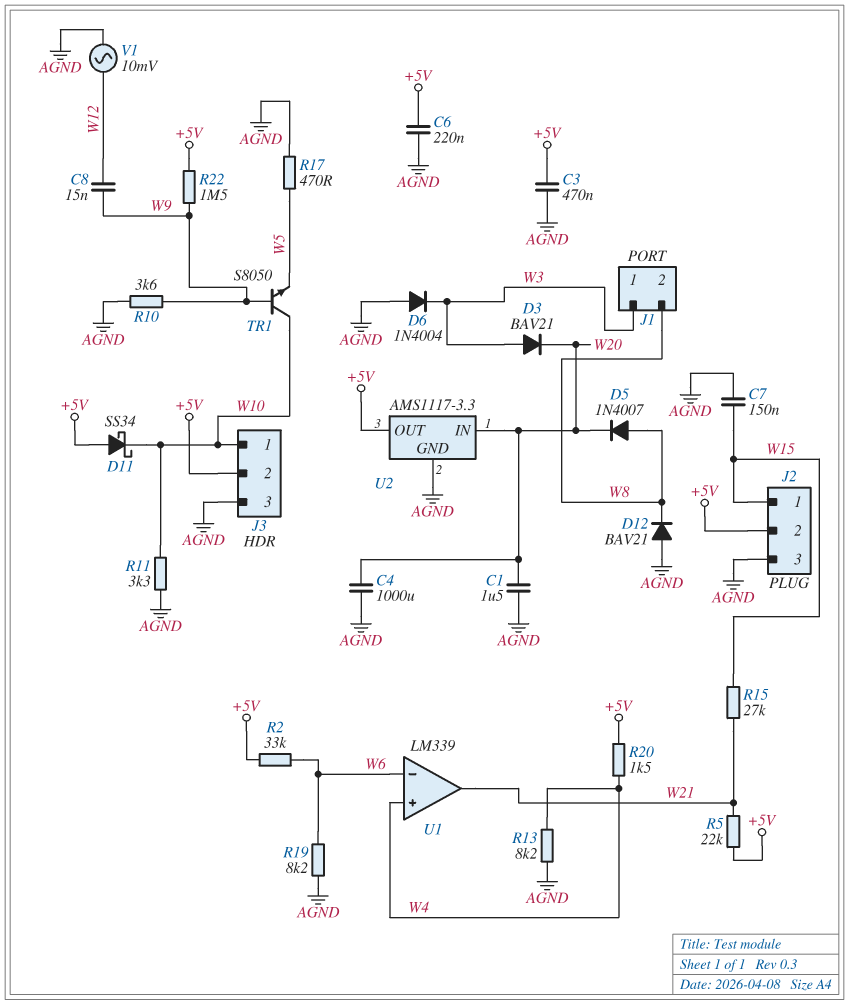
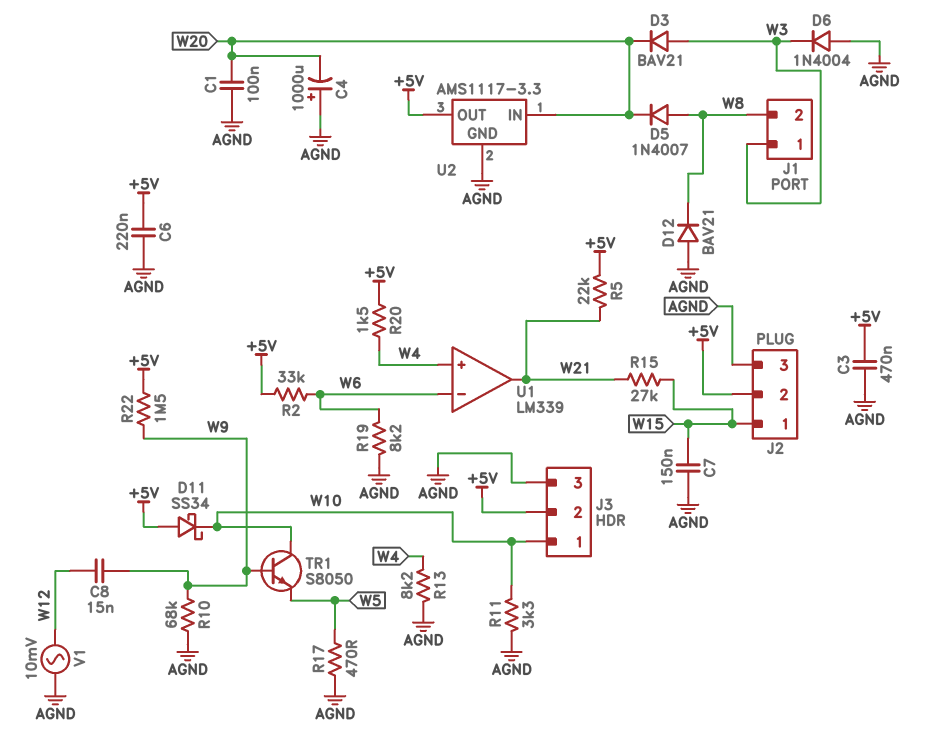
C1: 1.5uF (AGND, W20) -> 100nF (AGND, W20)
C4: 1000uF (AGND, W20) -> 1000uF (plus AGND, minus W20)
R10: 3.6k (AGND, W9) -> 68k (AGND, W9)

